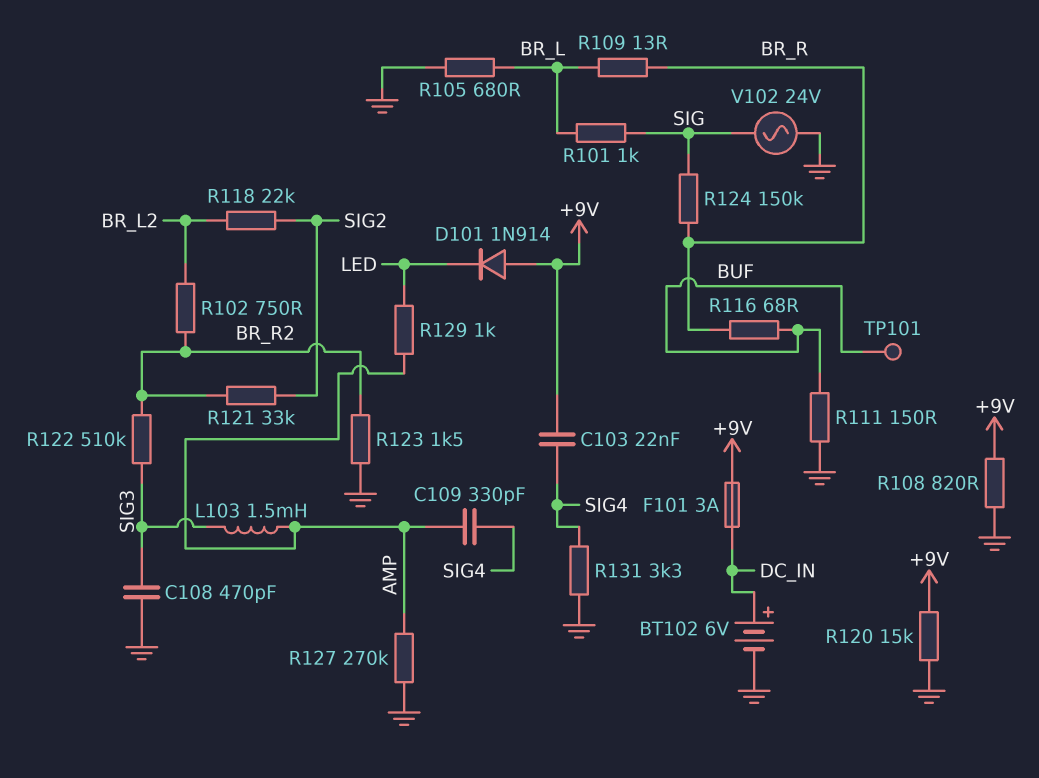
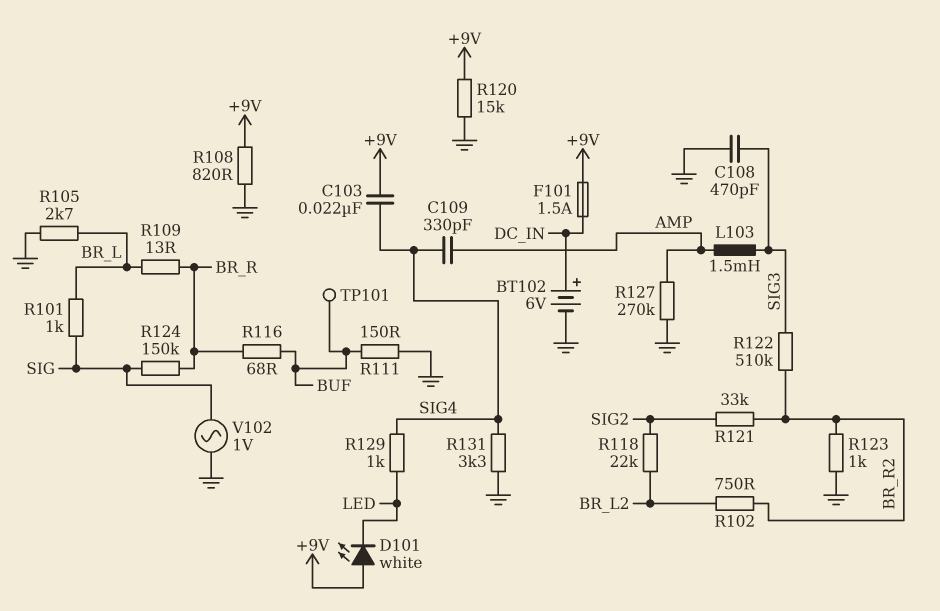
D101: diode 1N914 (A +9V, K LED) -> LED white (A +9V, K LED)
F101: 3A (+9V, DC_IN) -> 1.5A (+9V, DC_IN)
R105: 680 (BR_L, GND) -> 2.7k (BR_L, GND)
R123: 1.5k (BR_R2, GND) -> 1k (BR_R2, GND)
R129: 1k (AMP, LED) -> 1k (LED, SIG4)
V102: AC 24V (GND, SIG) -> AC 1V (GND, SIG)

